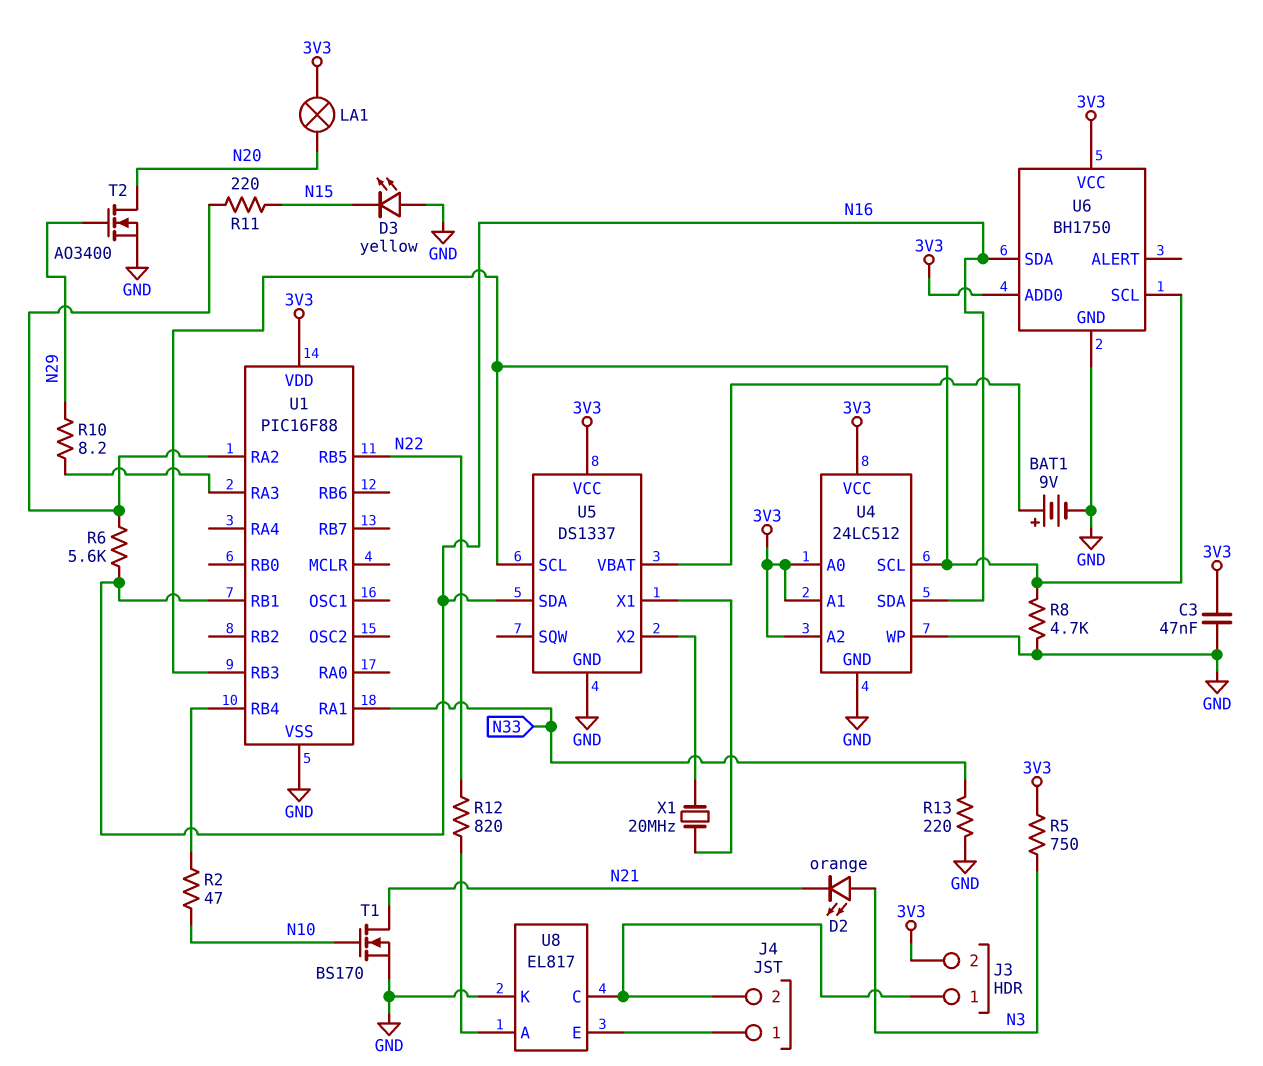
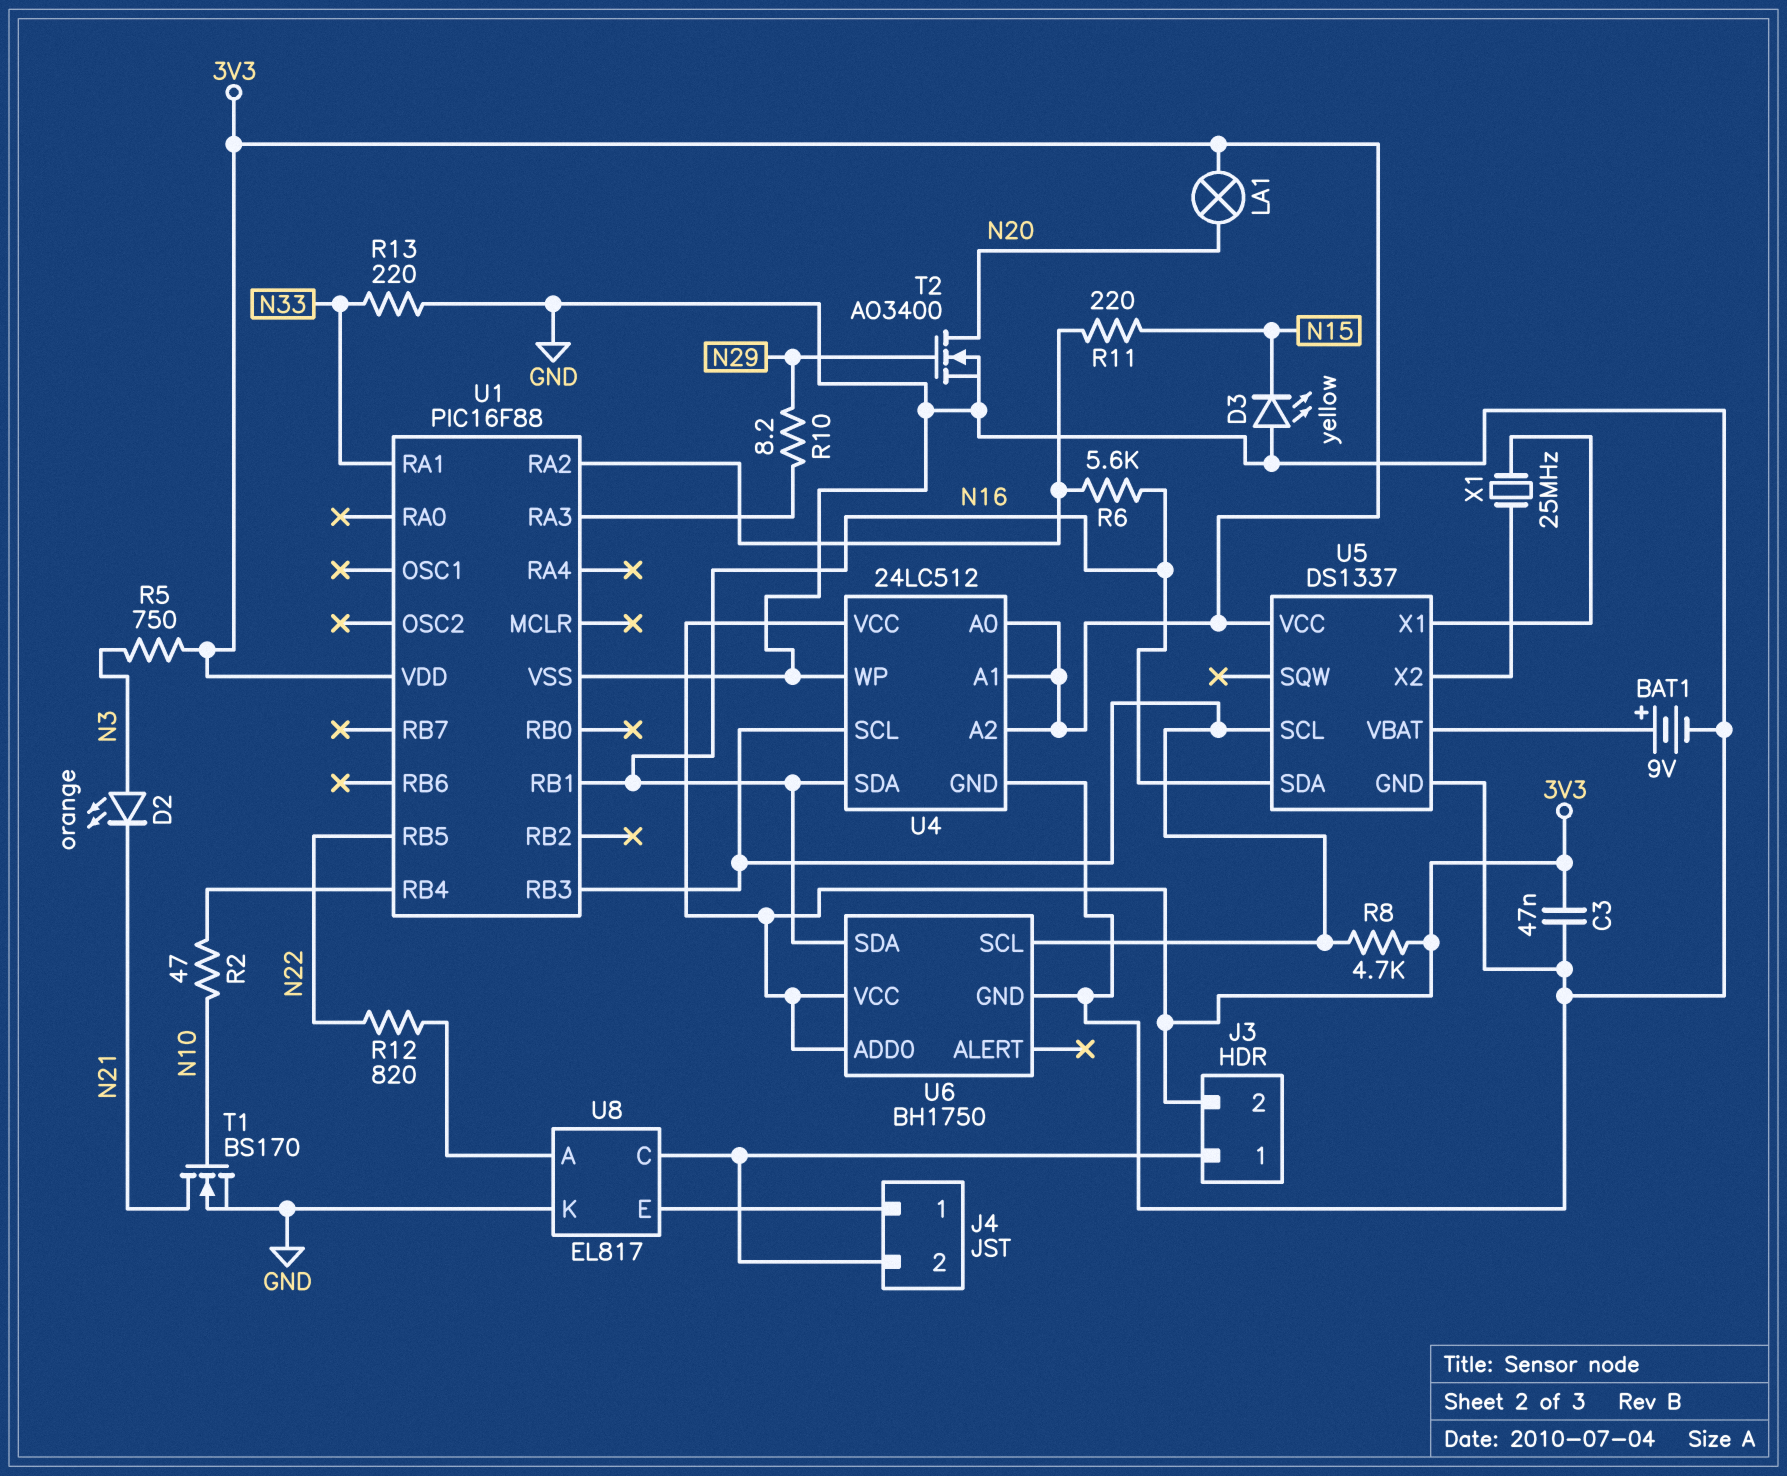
R8: 4.7k (GND, U1/RB3) -> 4.7k (3V3, U1/RB3)
X1: 20MHz (U5/X1, U5/X2) -> 25MHz (U5/X1, U5/X2)

